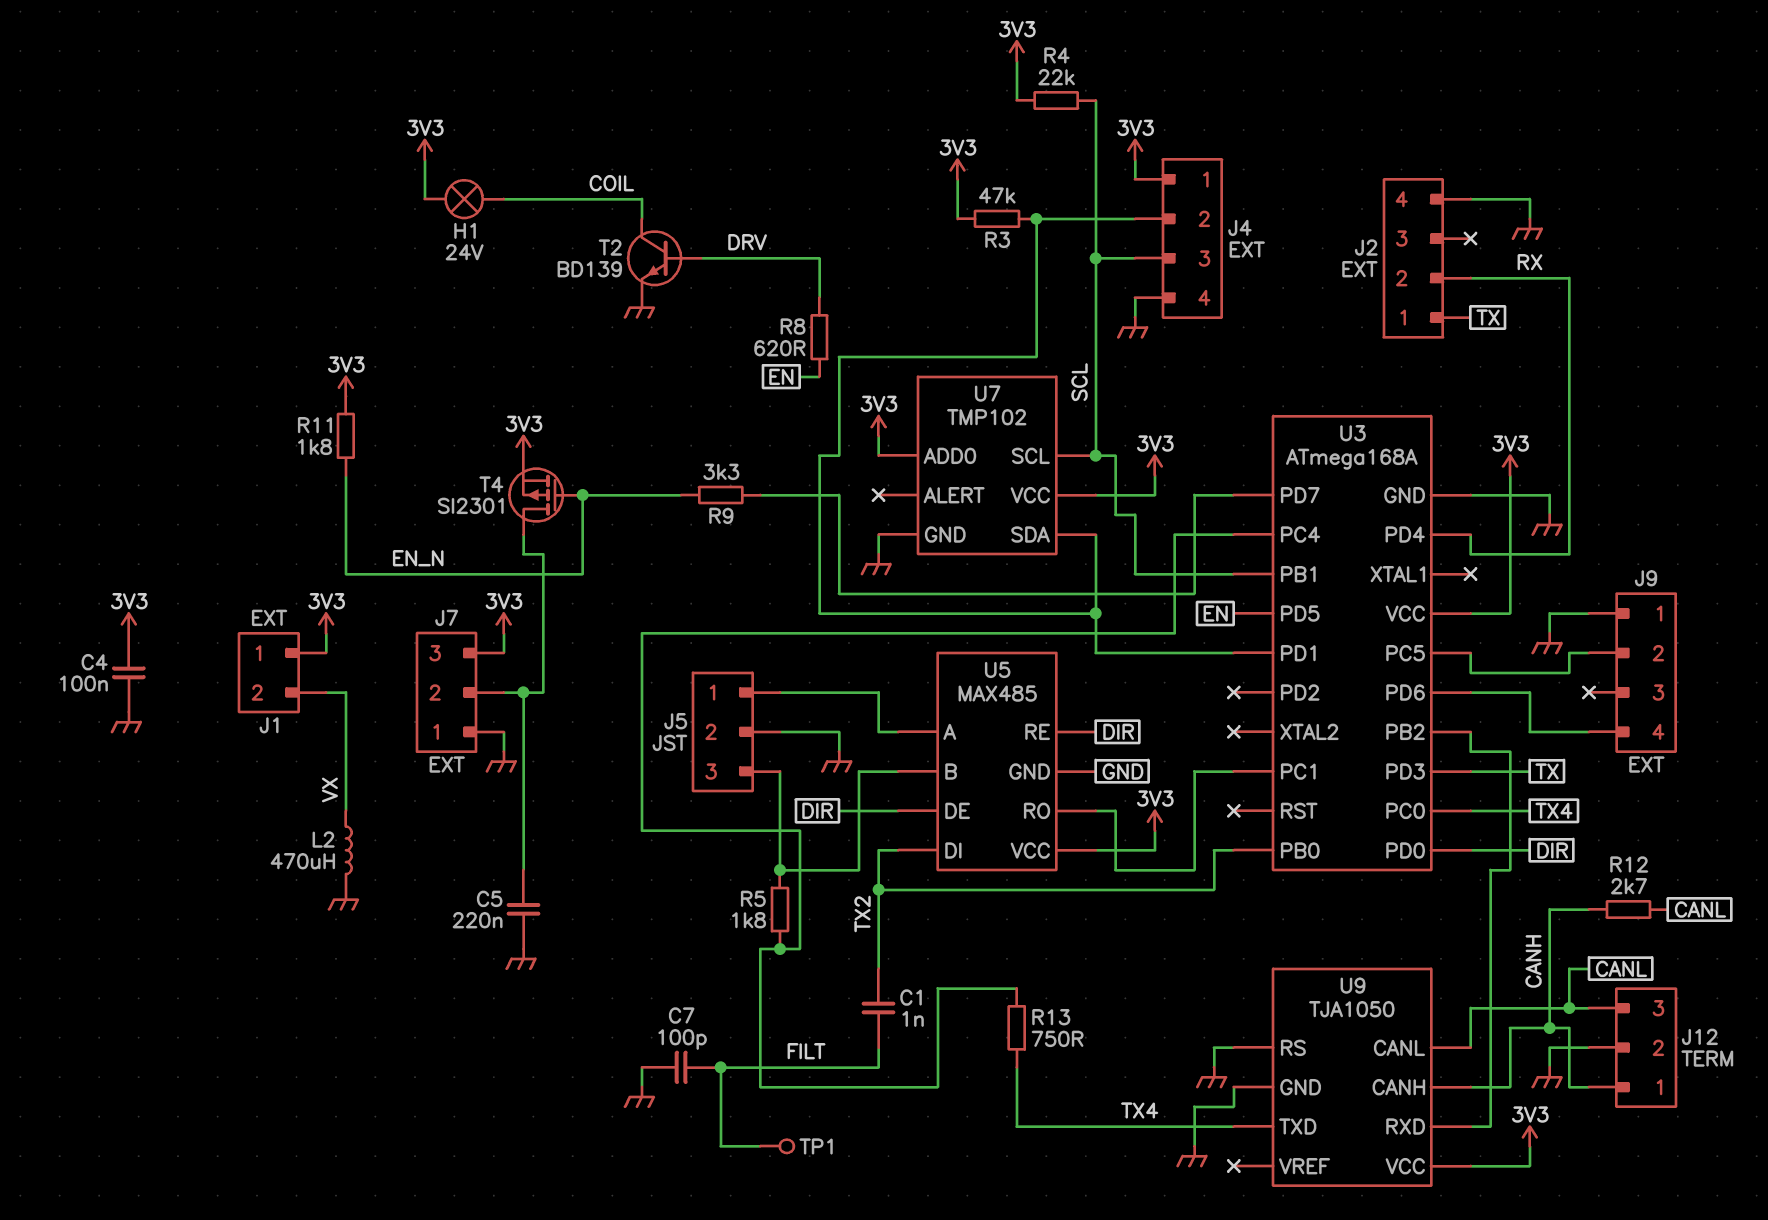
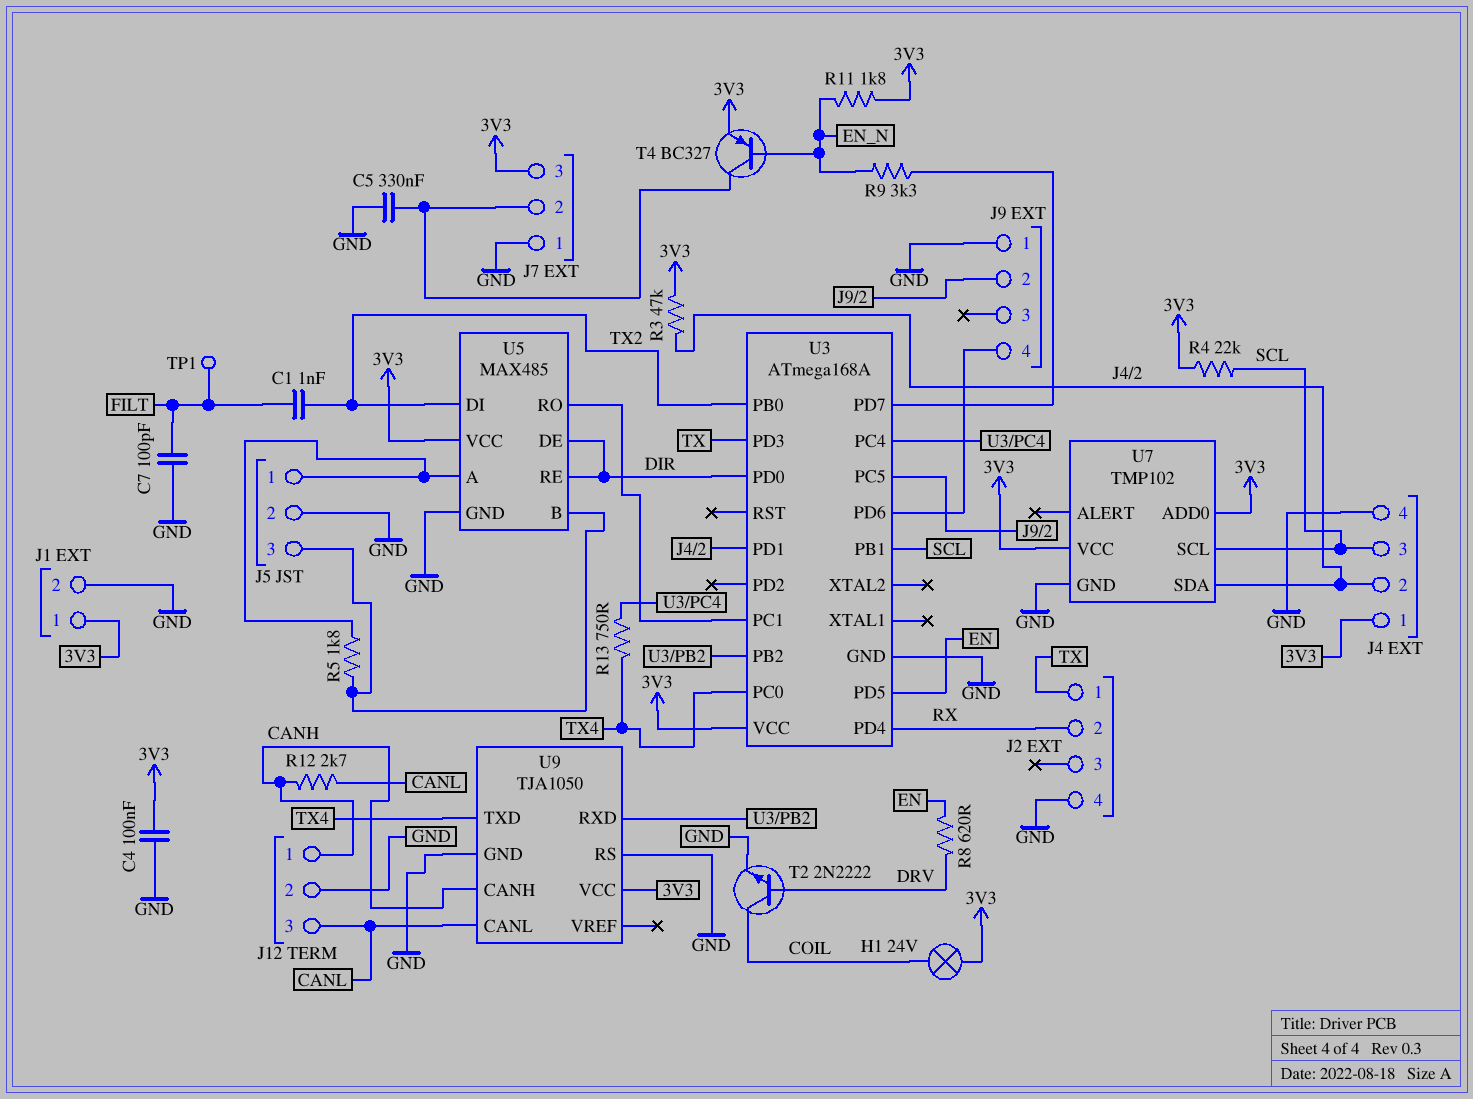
C5: 220nF (GND, J7/2) -> 330nF (GND, J7/2)
J1 pin 2: VX -> GND
L2: 470uH (GND, VX) -> none
R5: 1.8k (J5/3, U3/PC4) -> 1.8k (J5/1, J5/3)
T2: NPN BD139 (B DRV, C COIL, E GND) -> NPN 2N2222 (B DRV, C COIL, E GND)
T4: PMOS SI2301 (G EN_N, D J7/2, S 3V3) -> PNP BC327 (B EN_N, C J7/2, E 3V3)

